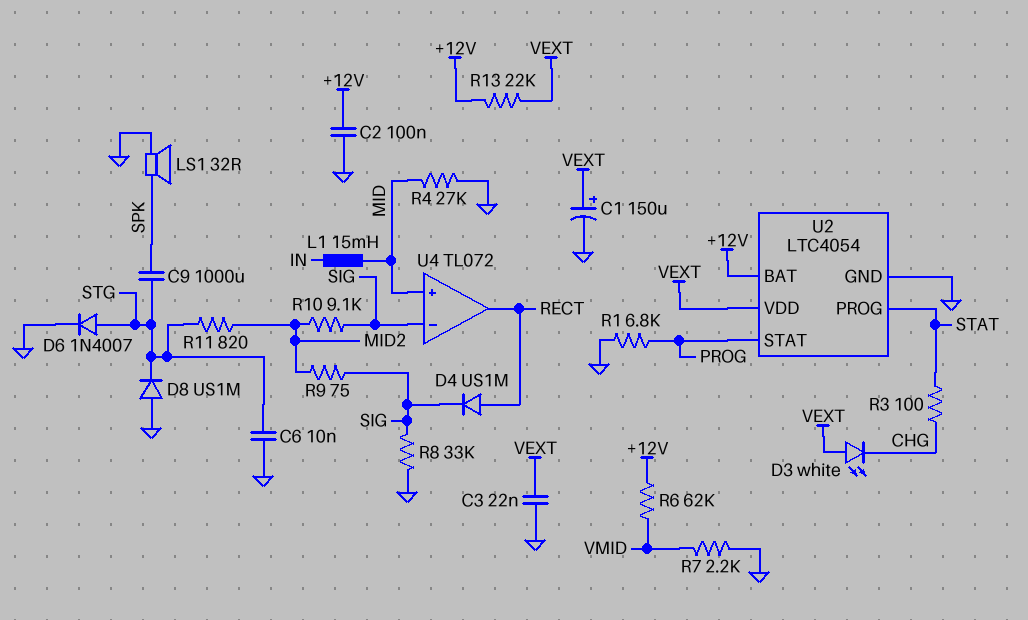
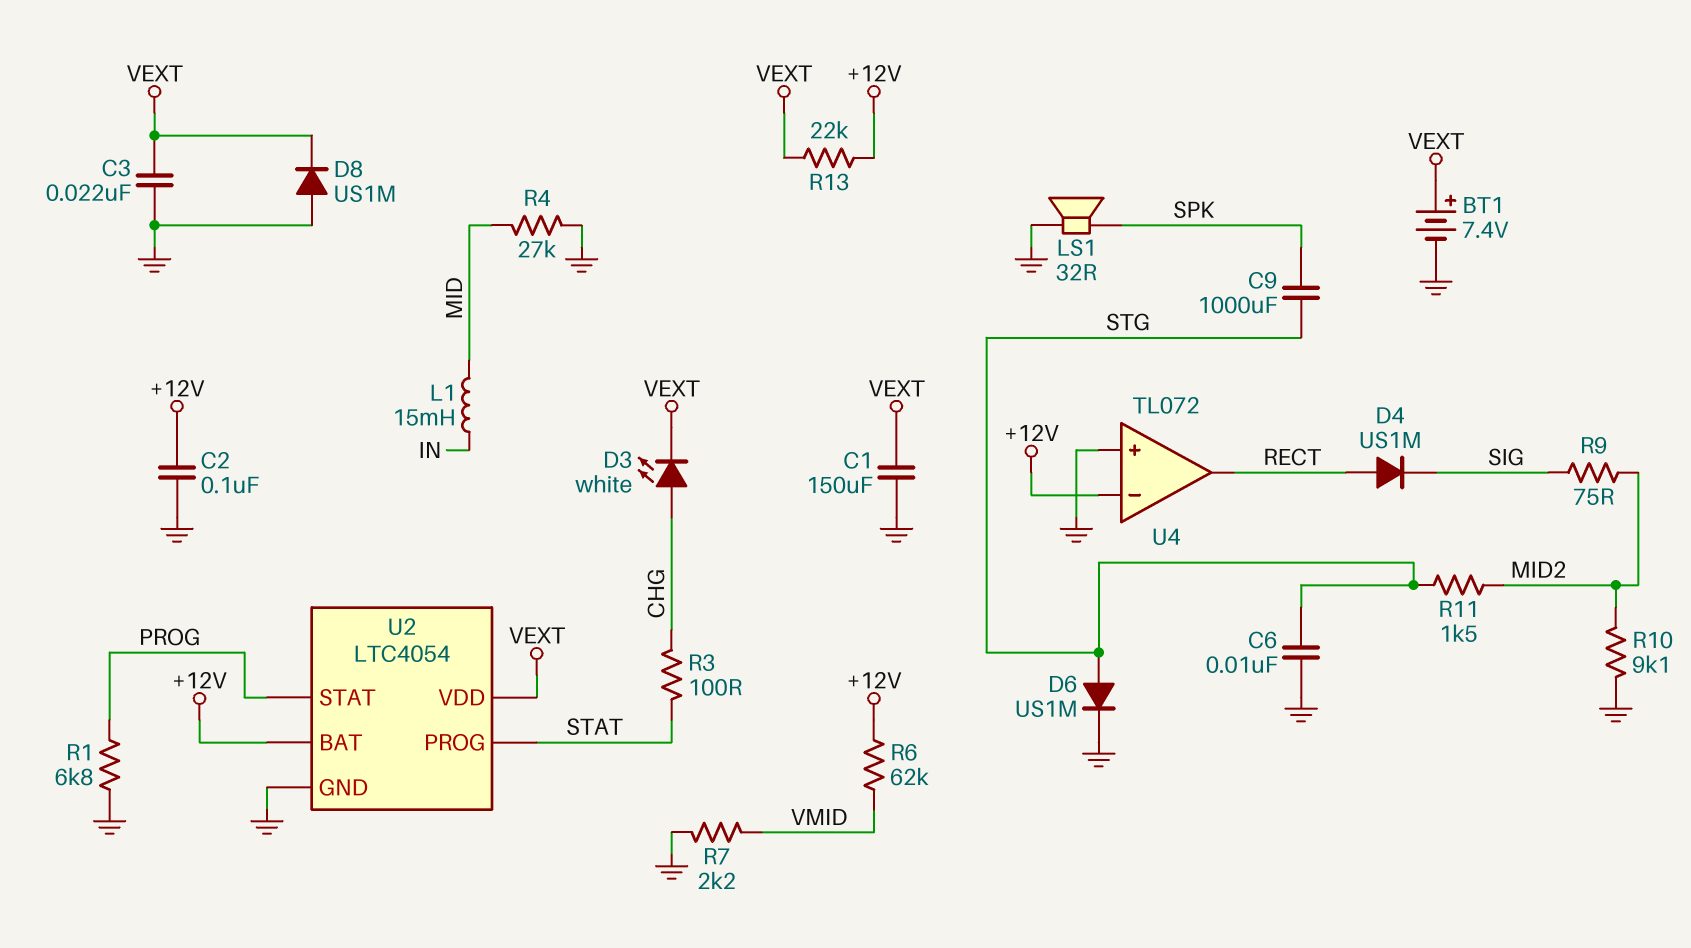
BT1: none -> 7.4V (plus VEXT, minus GND)
C1: 150uF (plus VEXT, minus GND) -> 150uF (GND, VEXT)
D3: LED white (A VEXT, K CHG) -> LED white (A CHG, K VEXT)
D6: diode 1N4007 (A STG, K GND) -> diode US1M (A STG, K GND)
D8: diode US1M (A GND, K STG) -> diode US1M (A GND, K VEXT)
R8: 33k (GND, SIG) -> none
R10: 9.1k (MID2, SIG) -> 9.1k (GND, MID2)
R11: 820 (MID2, STG) -> 1.5k (MID2, STG)
U4 pin in+: MID -> GND
U4 pin in-: SIG -> +12V

